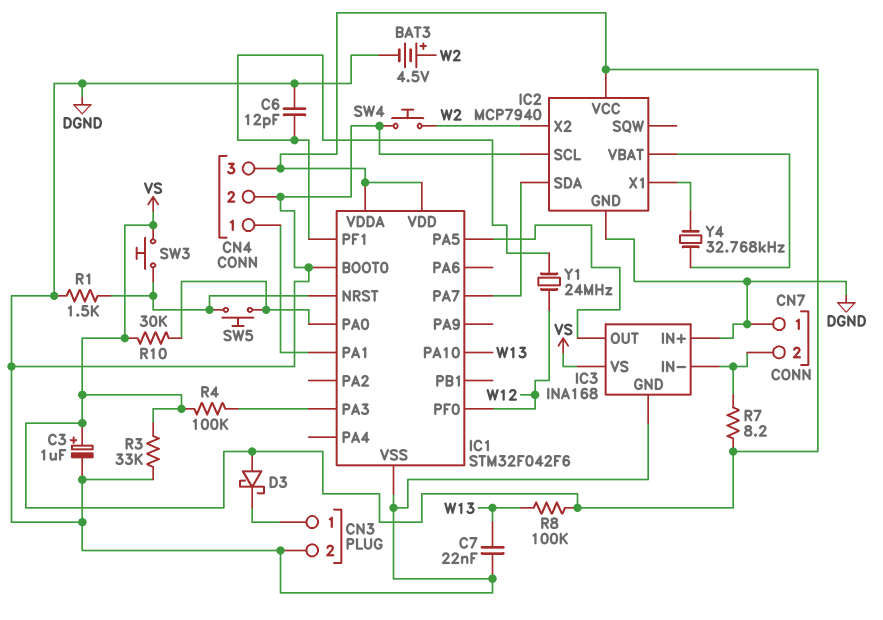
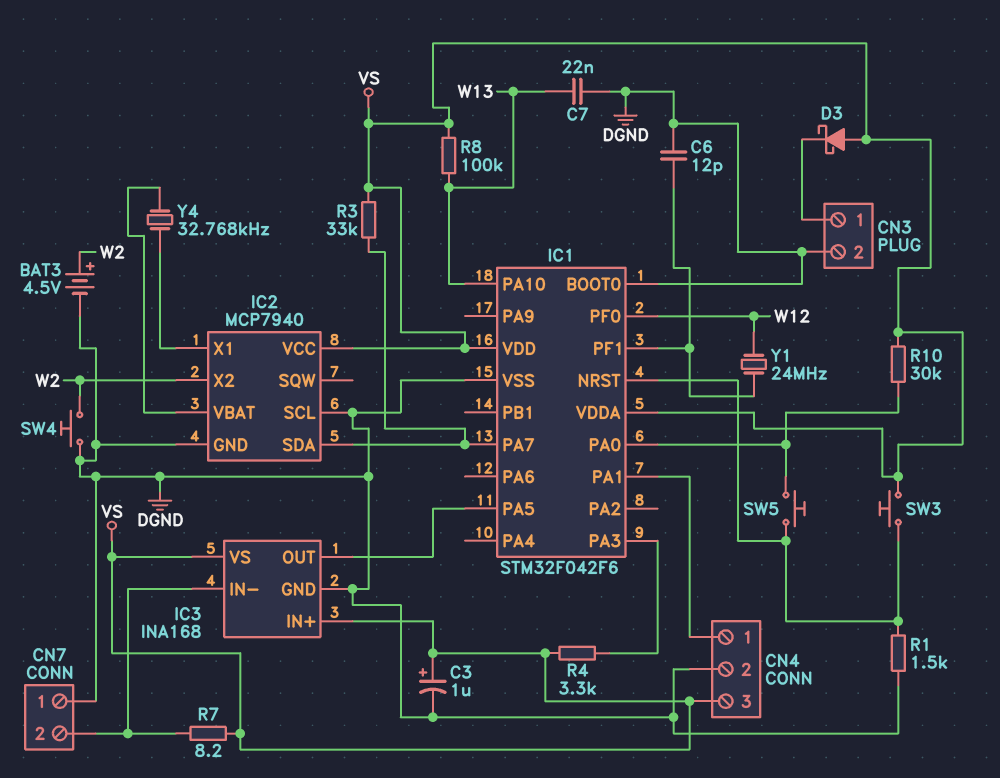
IC3 pin IN+: DGND -> VS
R3: 33k (DGND, VS) -> 33k (IC1/PA7, VS)
R4: 100k (IC1/PA3, VS) -> 3.3k (IC1/PA3, VS)

